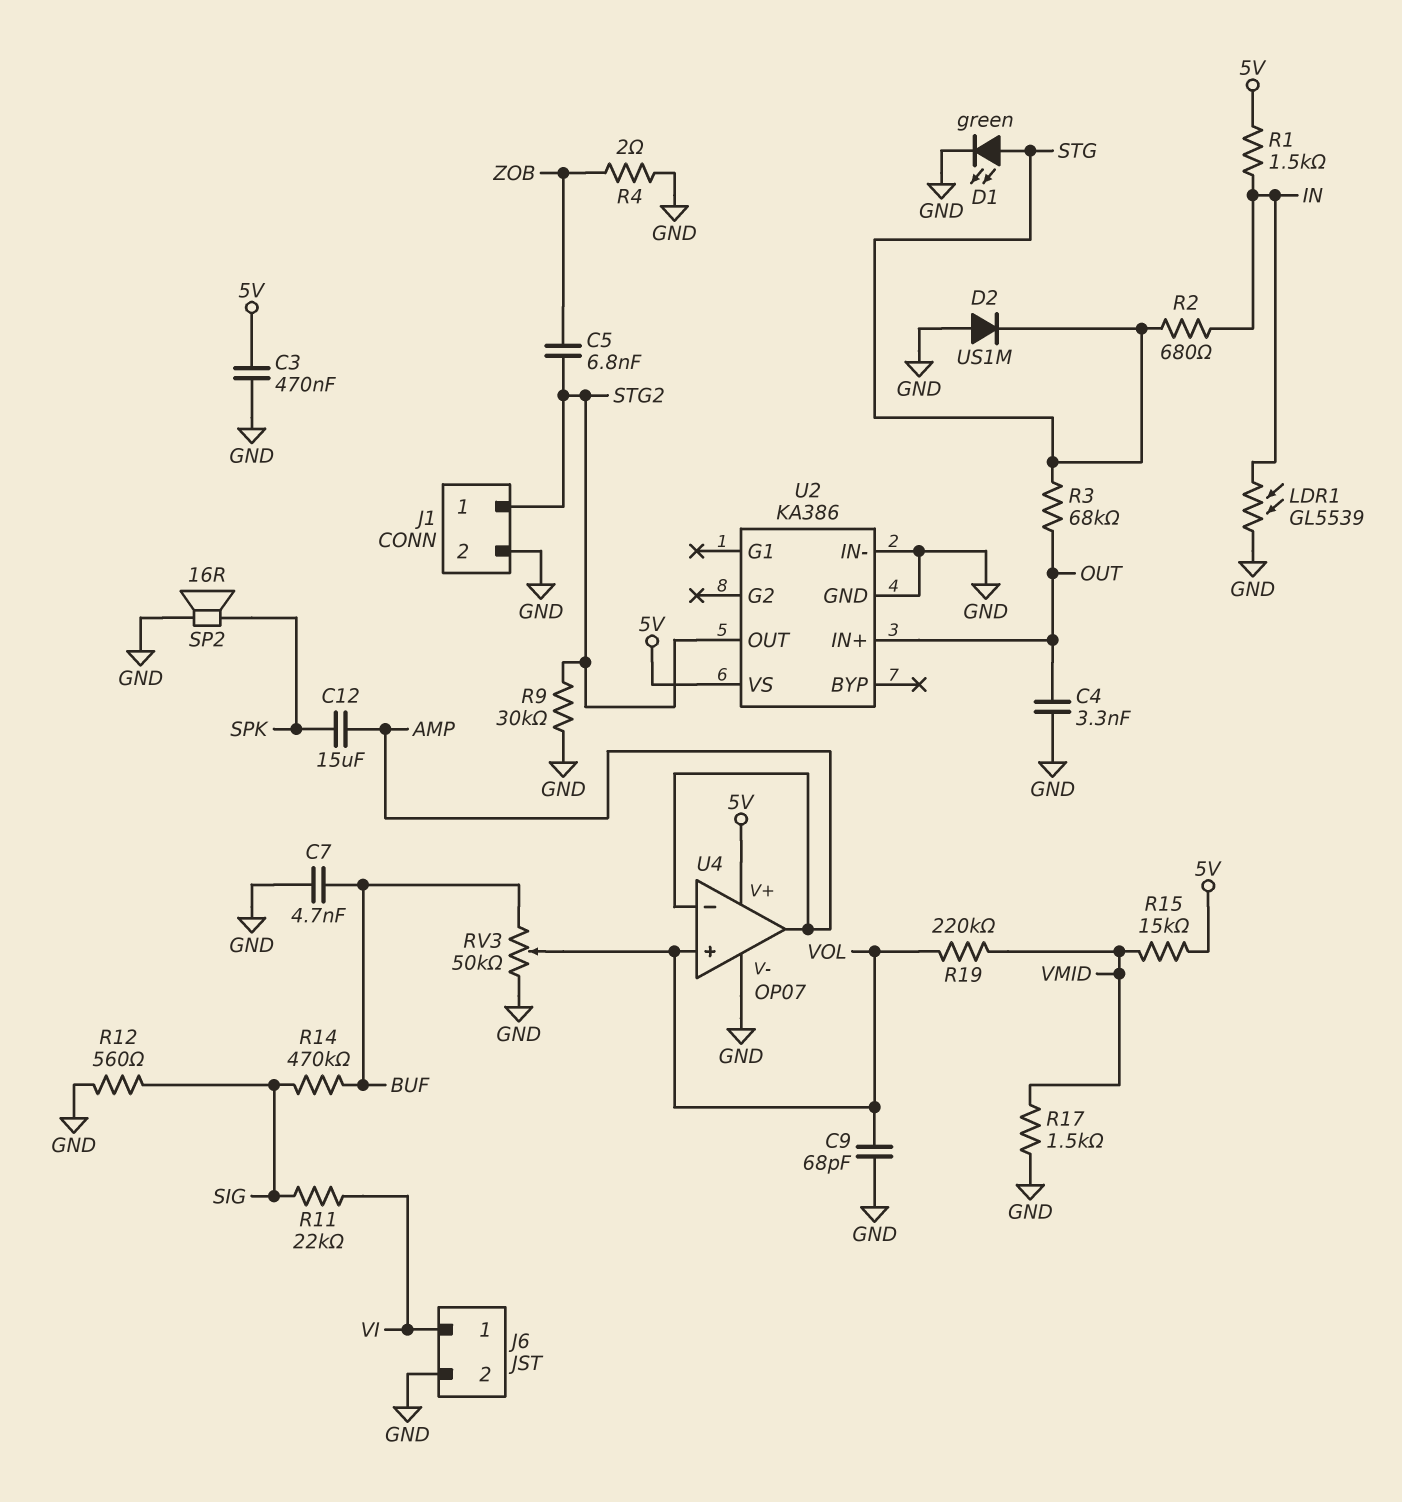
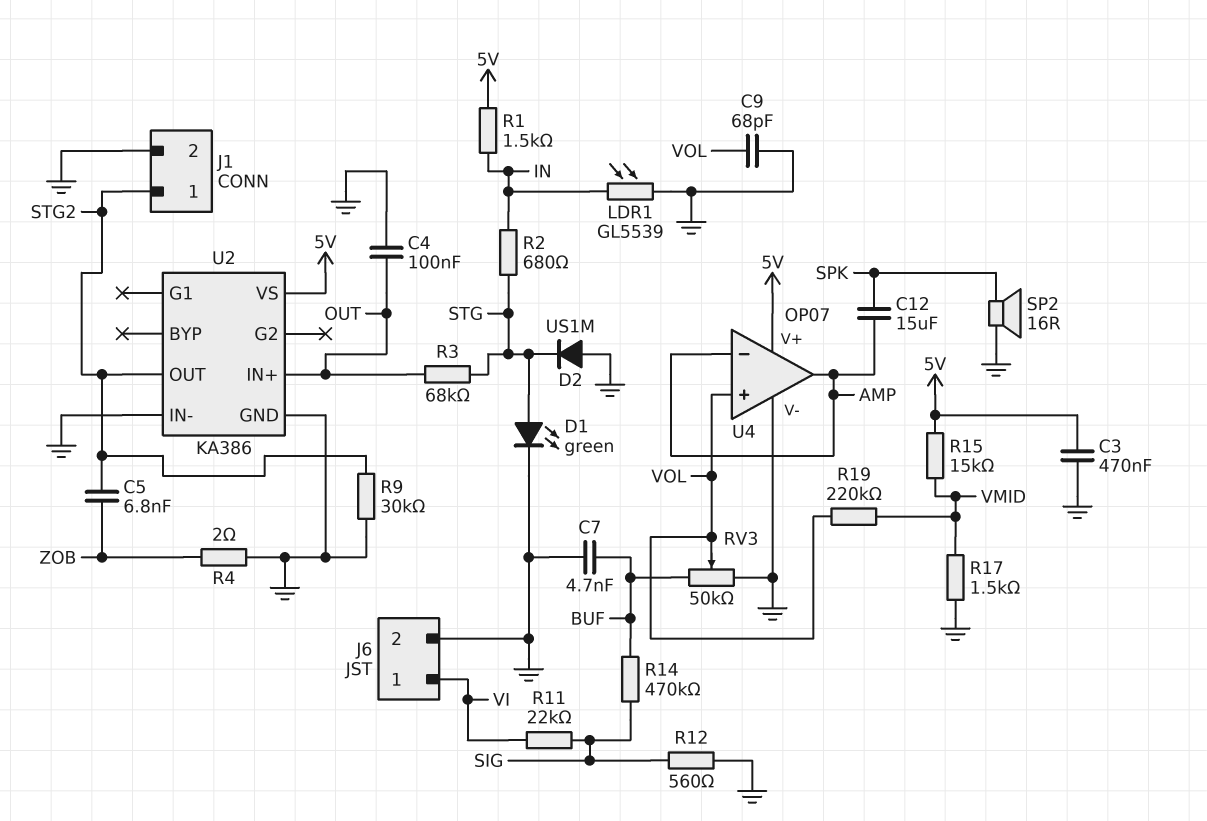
C4: 3.3nF (GND, OUT) -> 100nF (GND, OUT)

